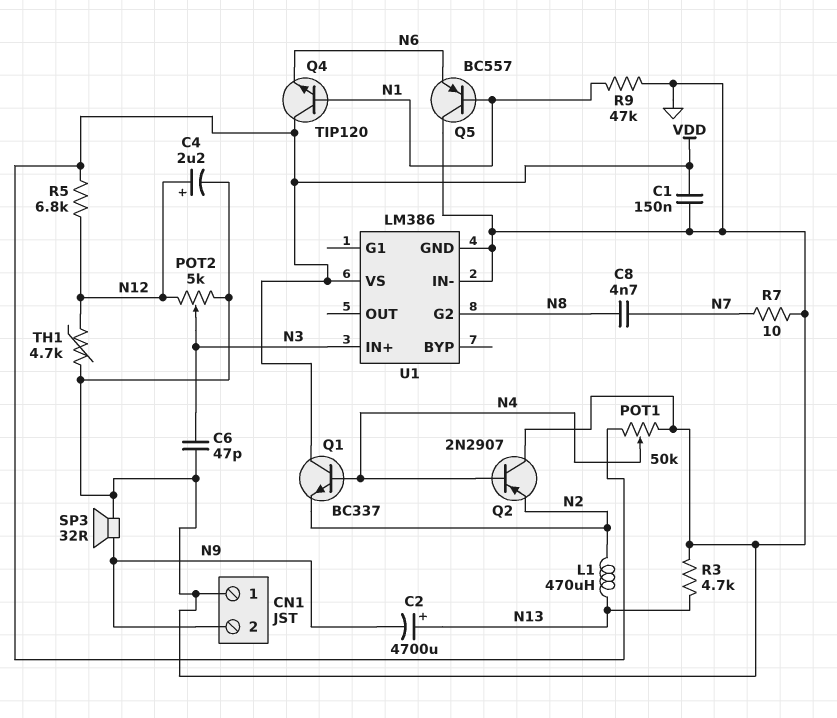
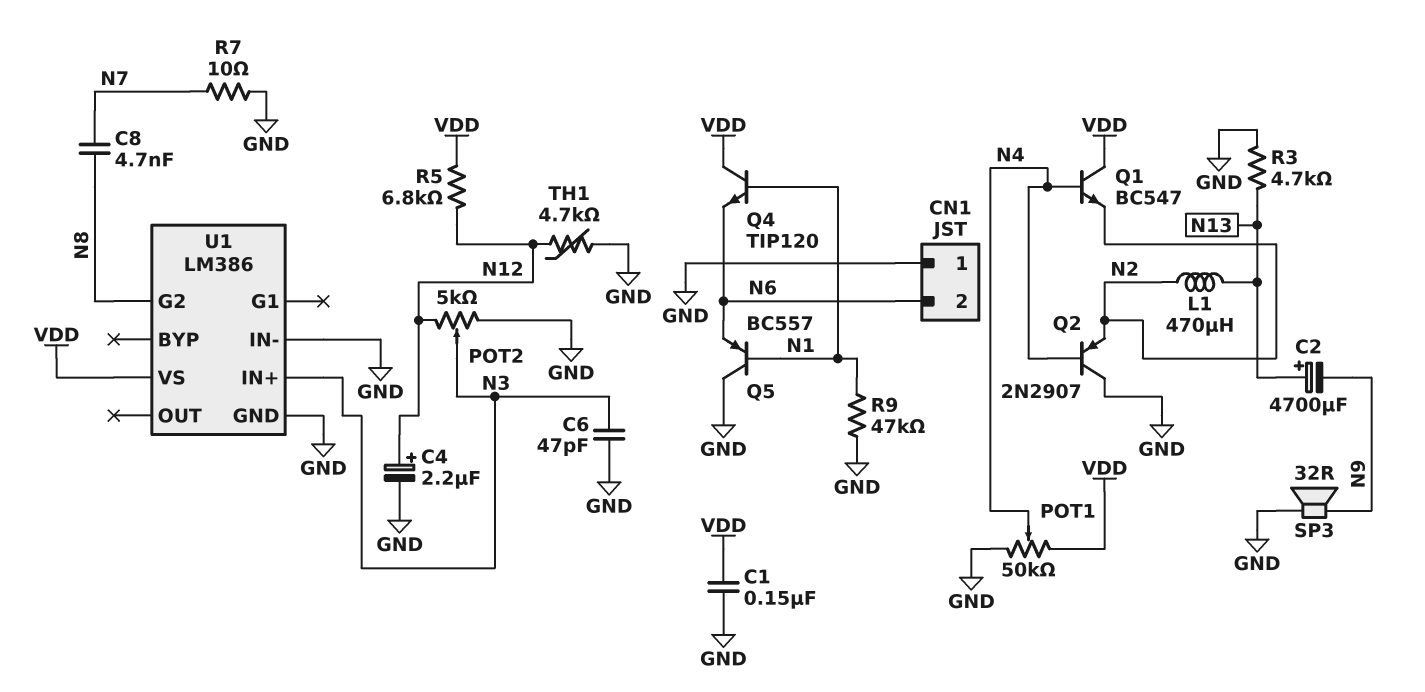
CN1 pin 2: N9 -> N6
Q1: NPN BC337 (B N4, C VDD, E N2) -> NPN BC547 (B N4, C VDD, E N2)

